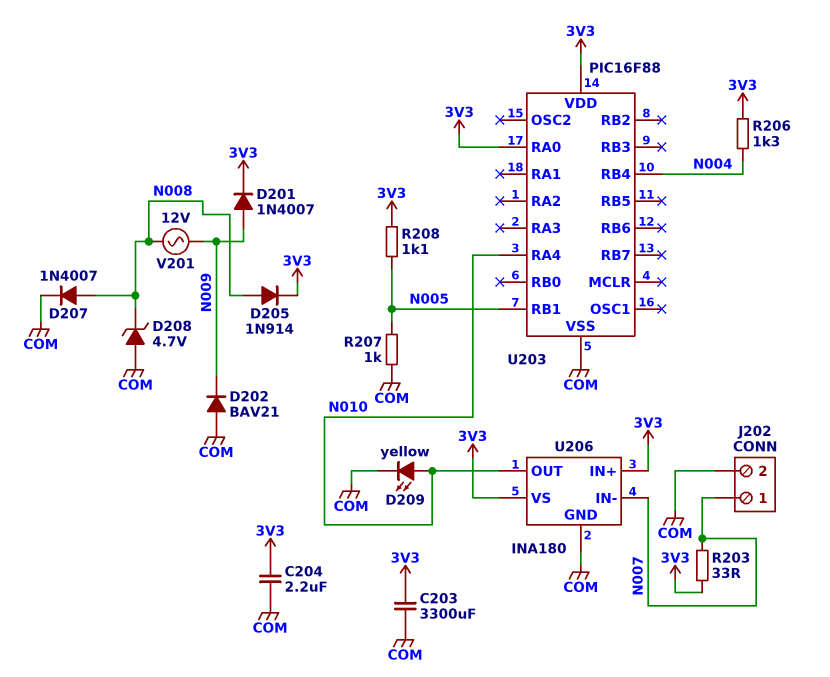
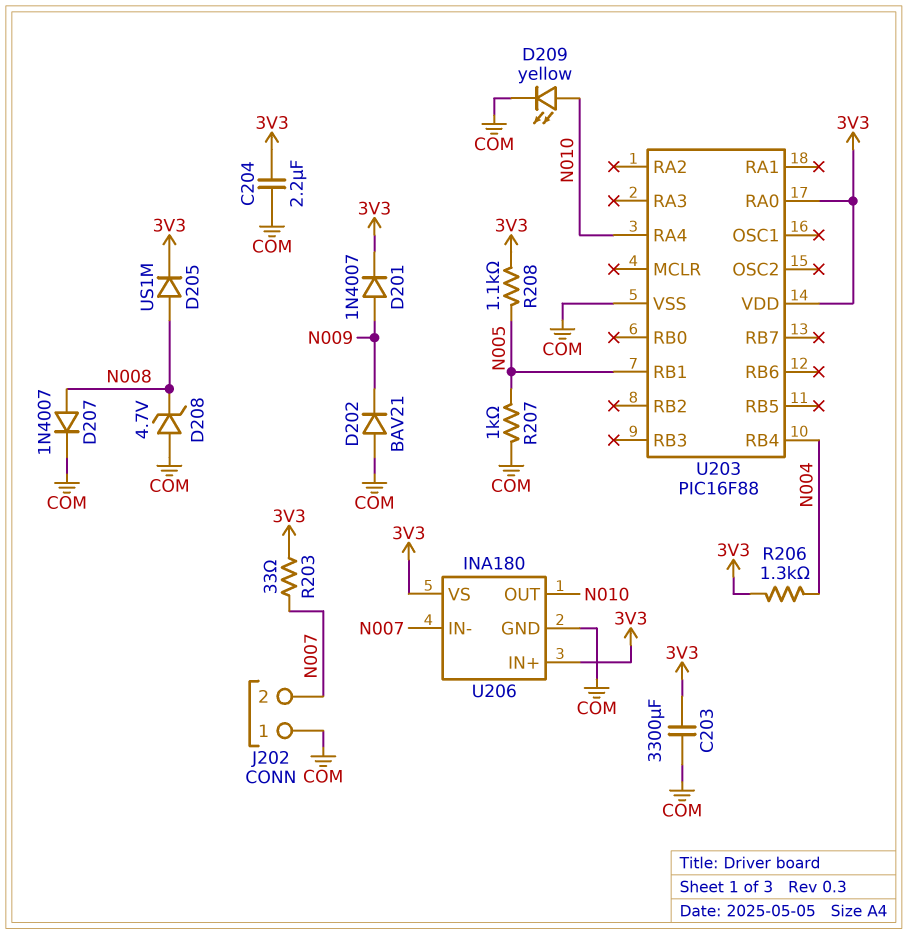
D205: diode 1N914 (A N008, K 3V3) -> diode US1M (A N008, K 3V3)
J202 pin 1: N007 -> COM
J202 pin 2: COM -> N007
V201: AC 12V (N008, N009) -> none

